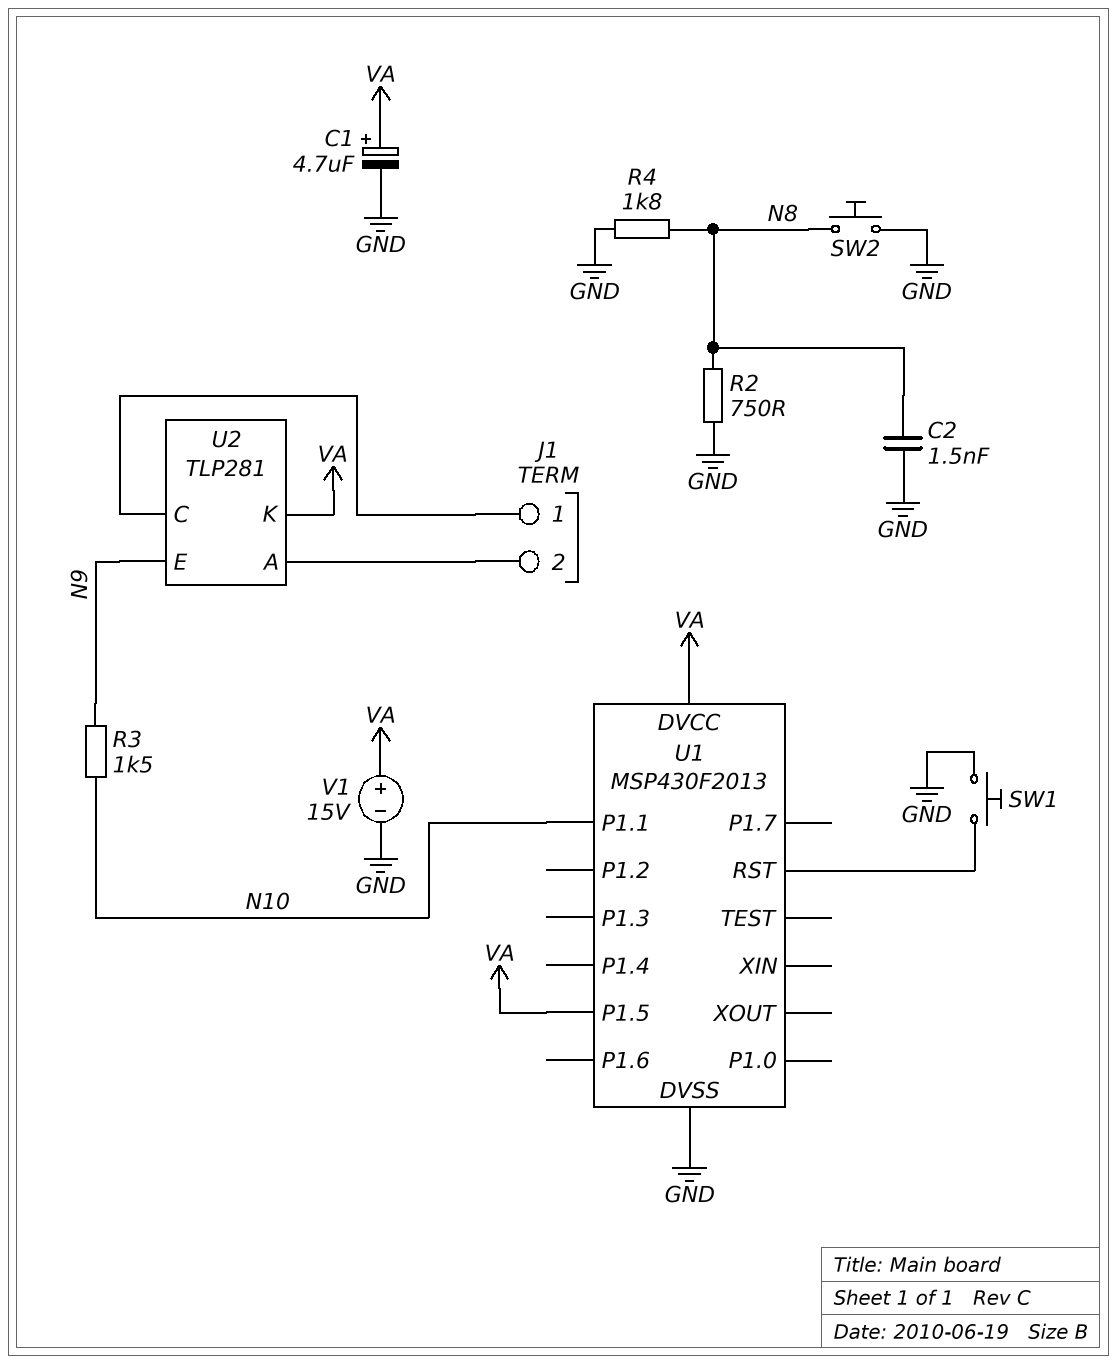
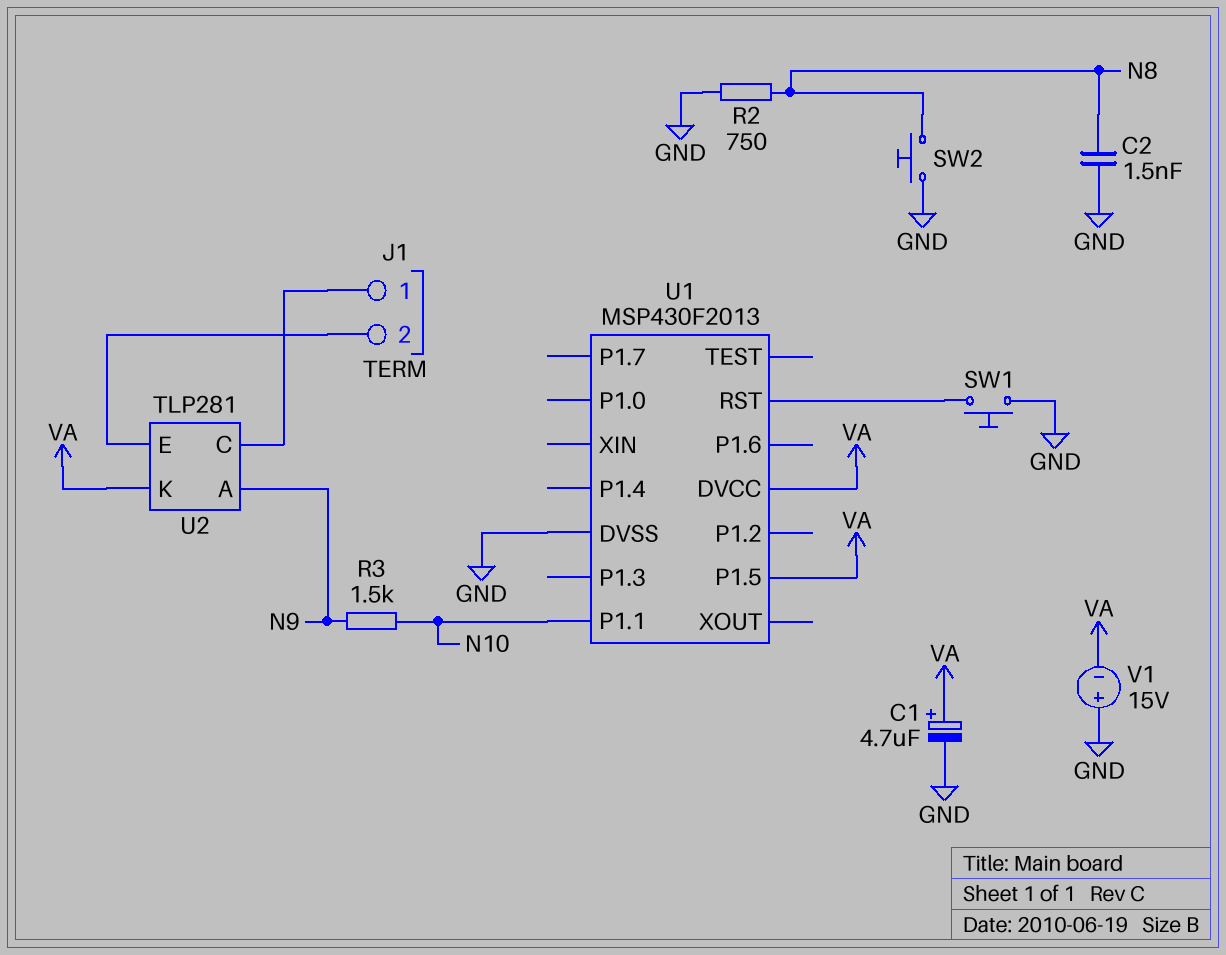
R4: 1.8k (GND, N8) -> none
U2 pin A: J1/2 -> N9
U2 pin E: N9 -> J1/2
V1: 15V (plus VA, minus GND) -> 15V (plus GND, minus VA)

